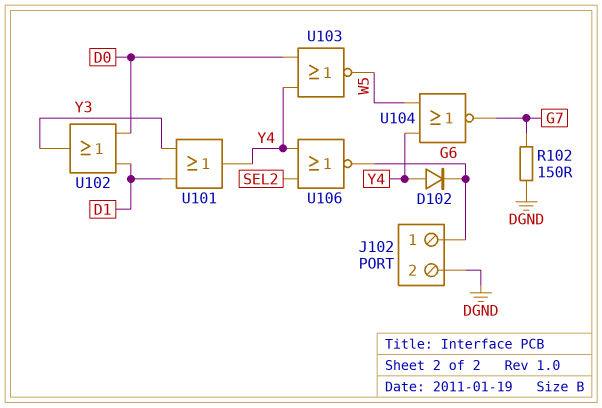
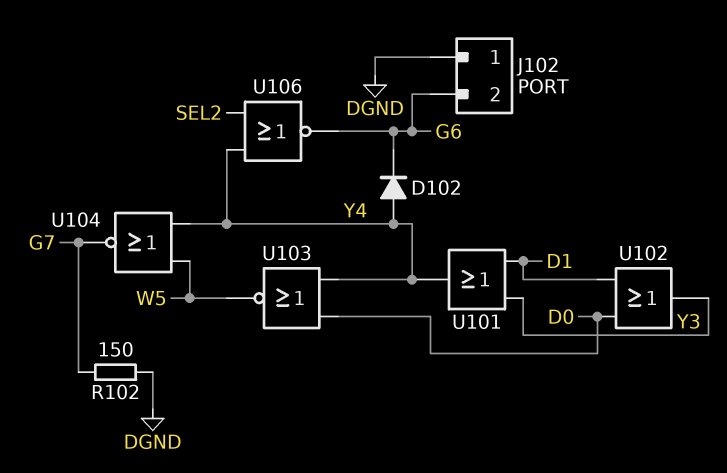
J102 pin 1: G6 -> DGND
J102 pin 2: DGND -> G6

